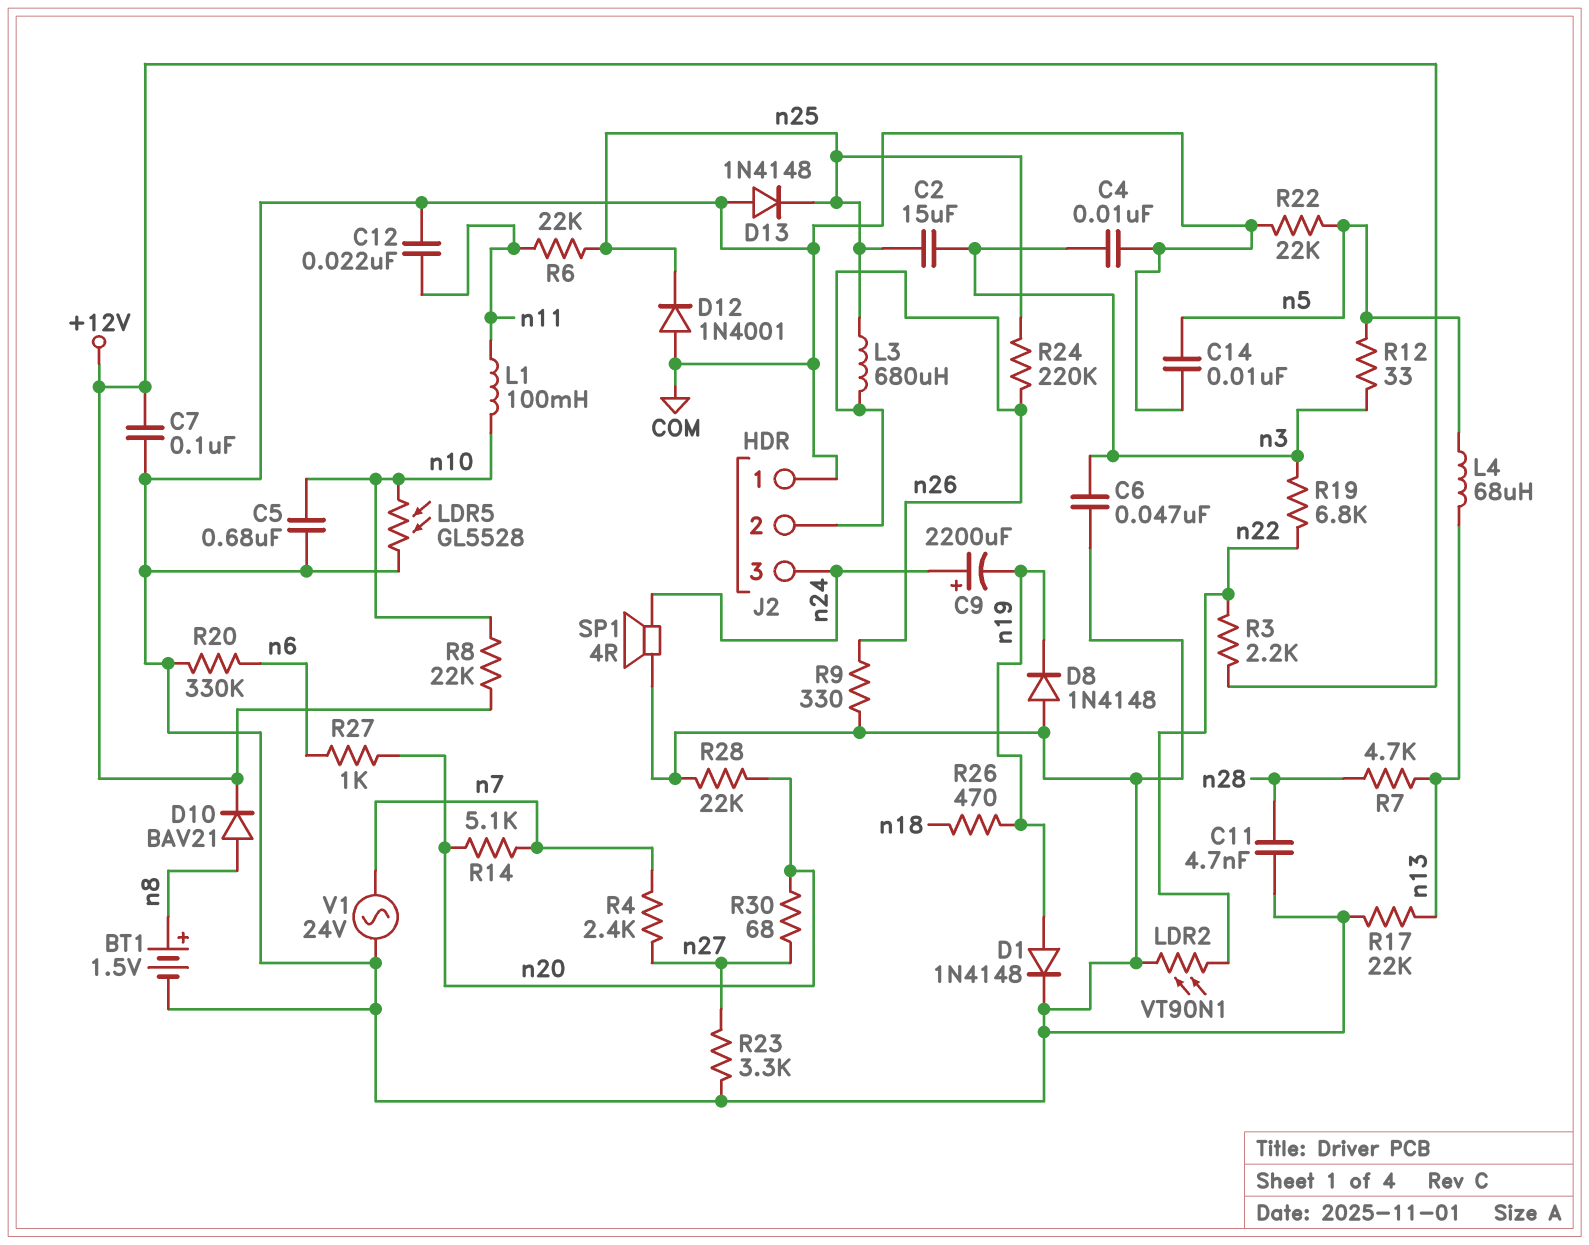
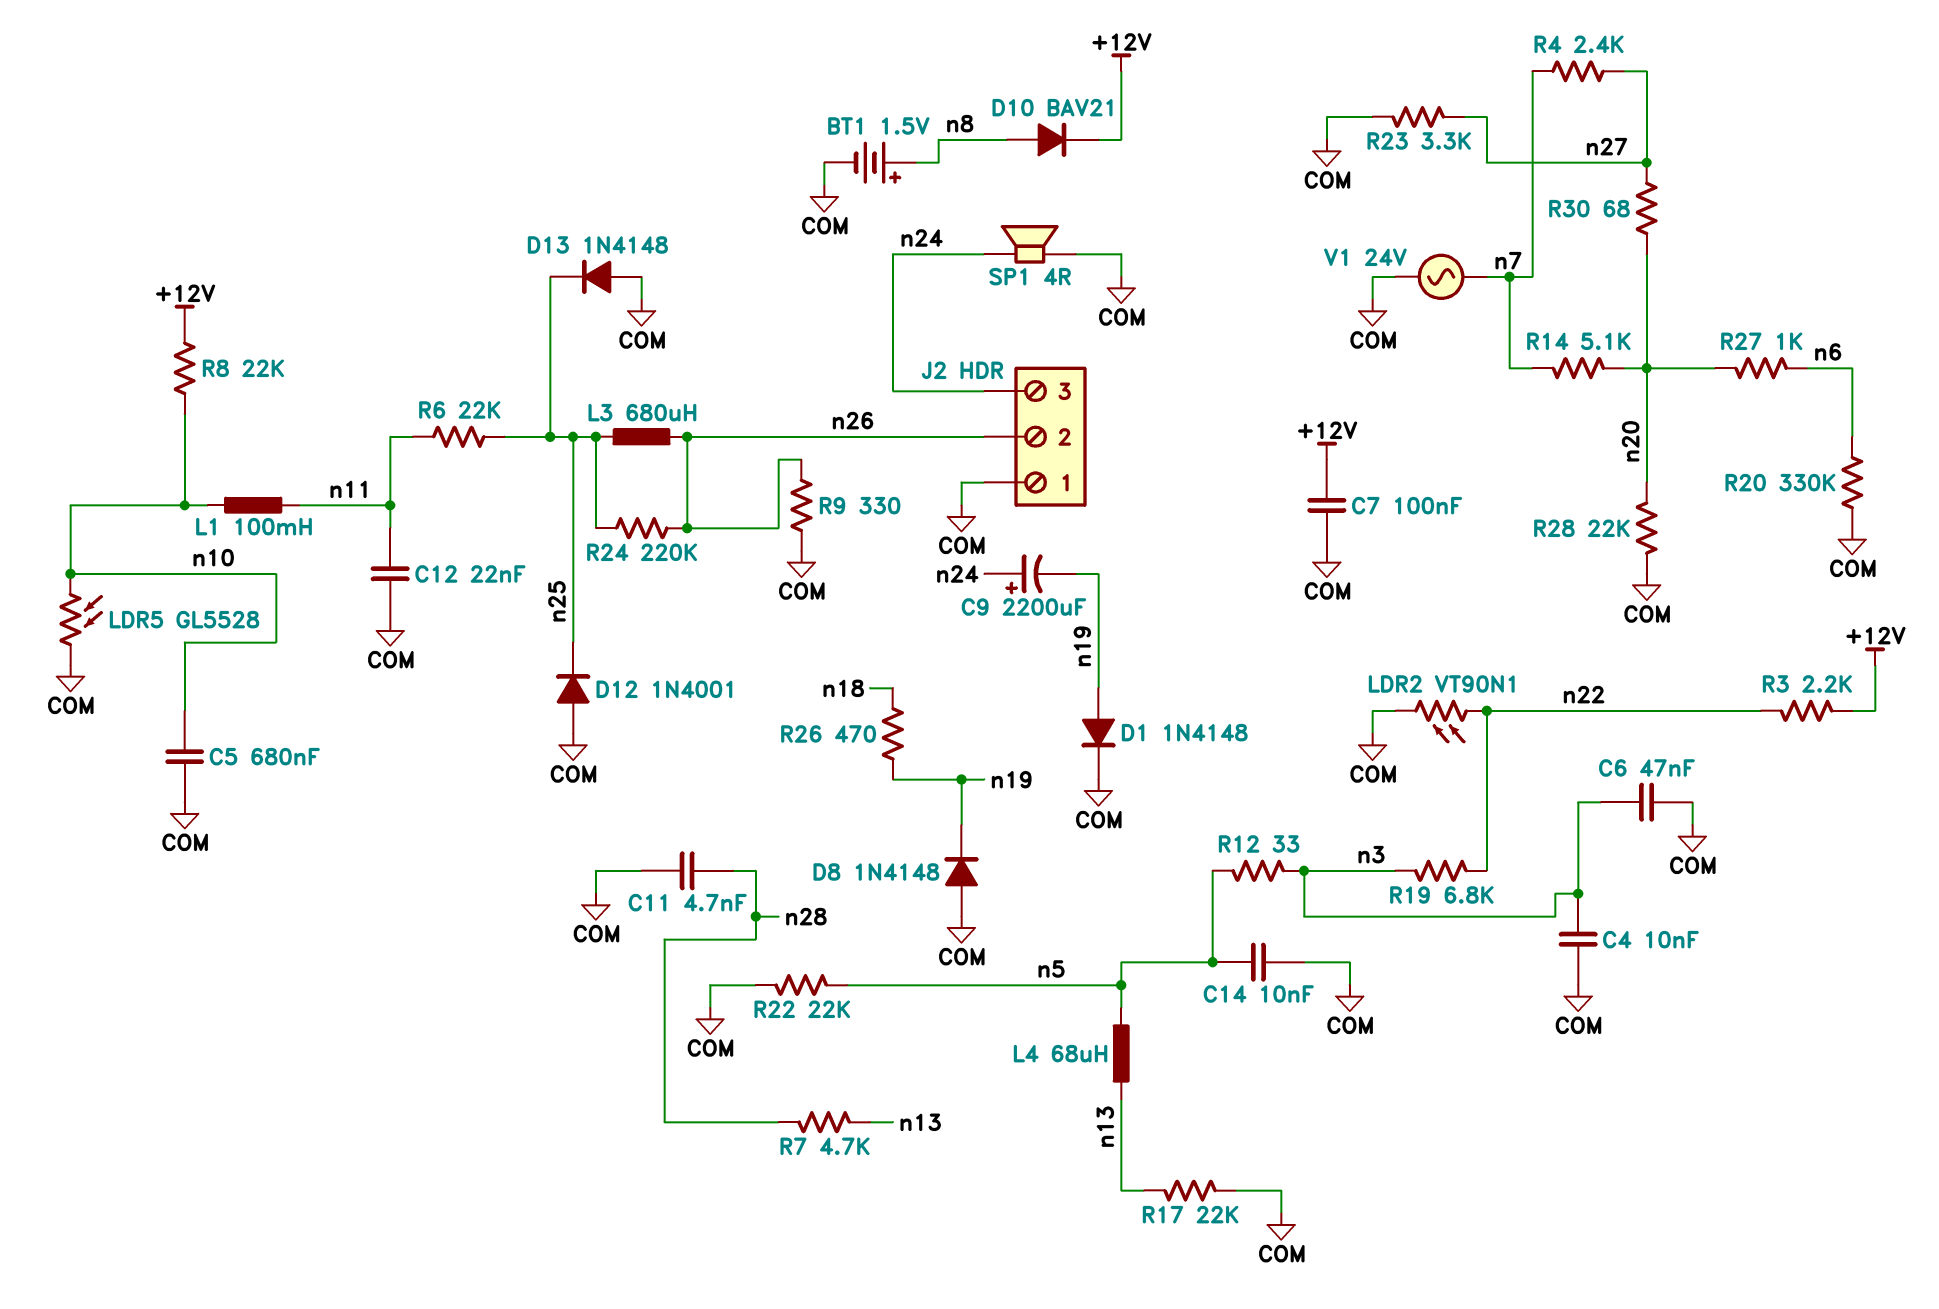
C2: 15uF (n3, n25) -> none

